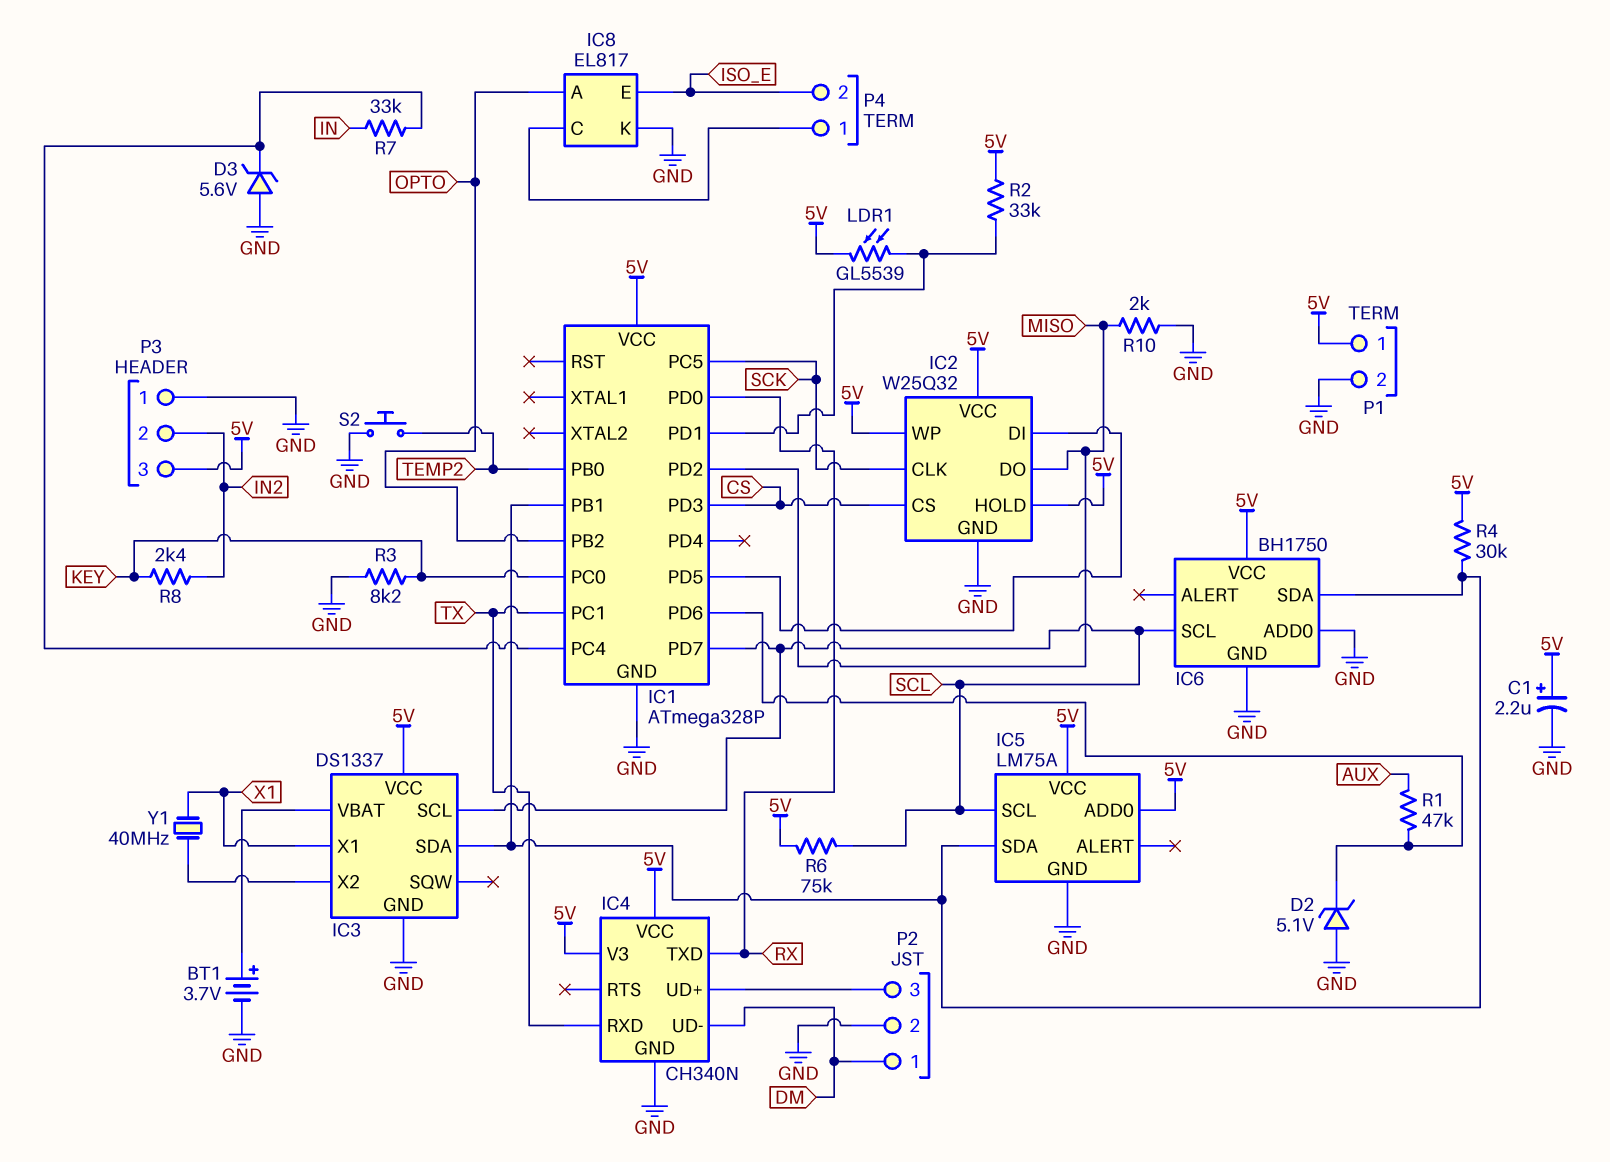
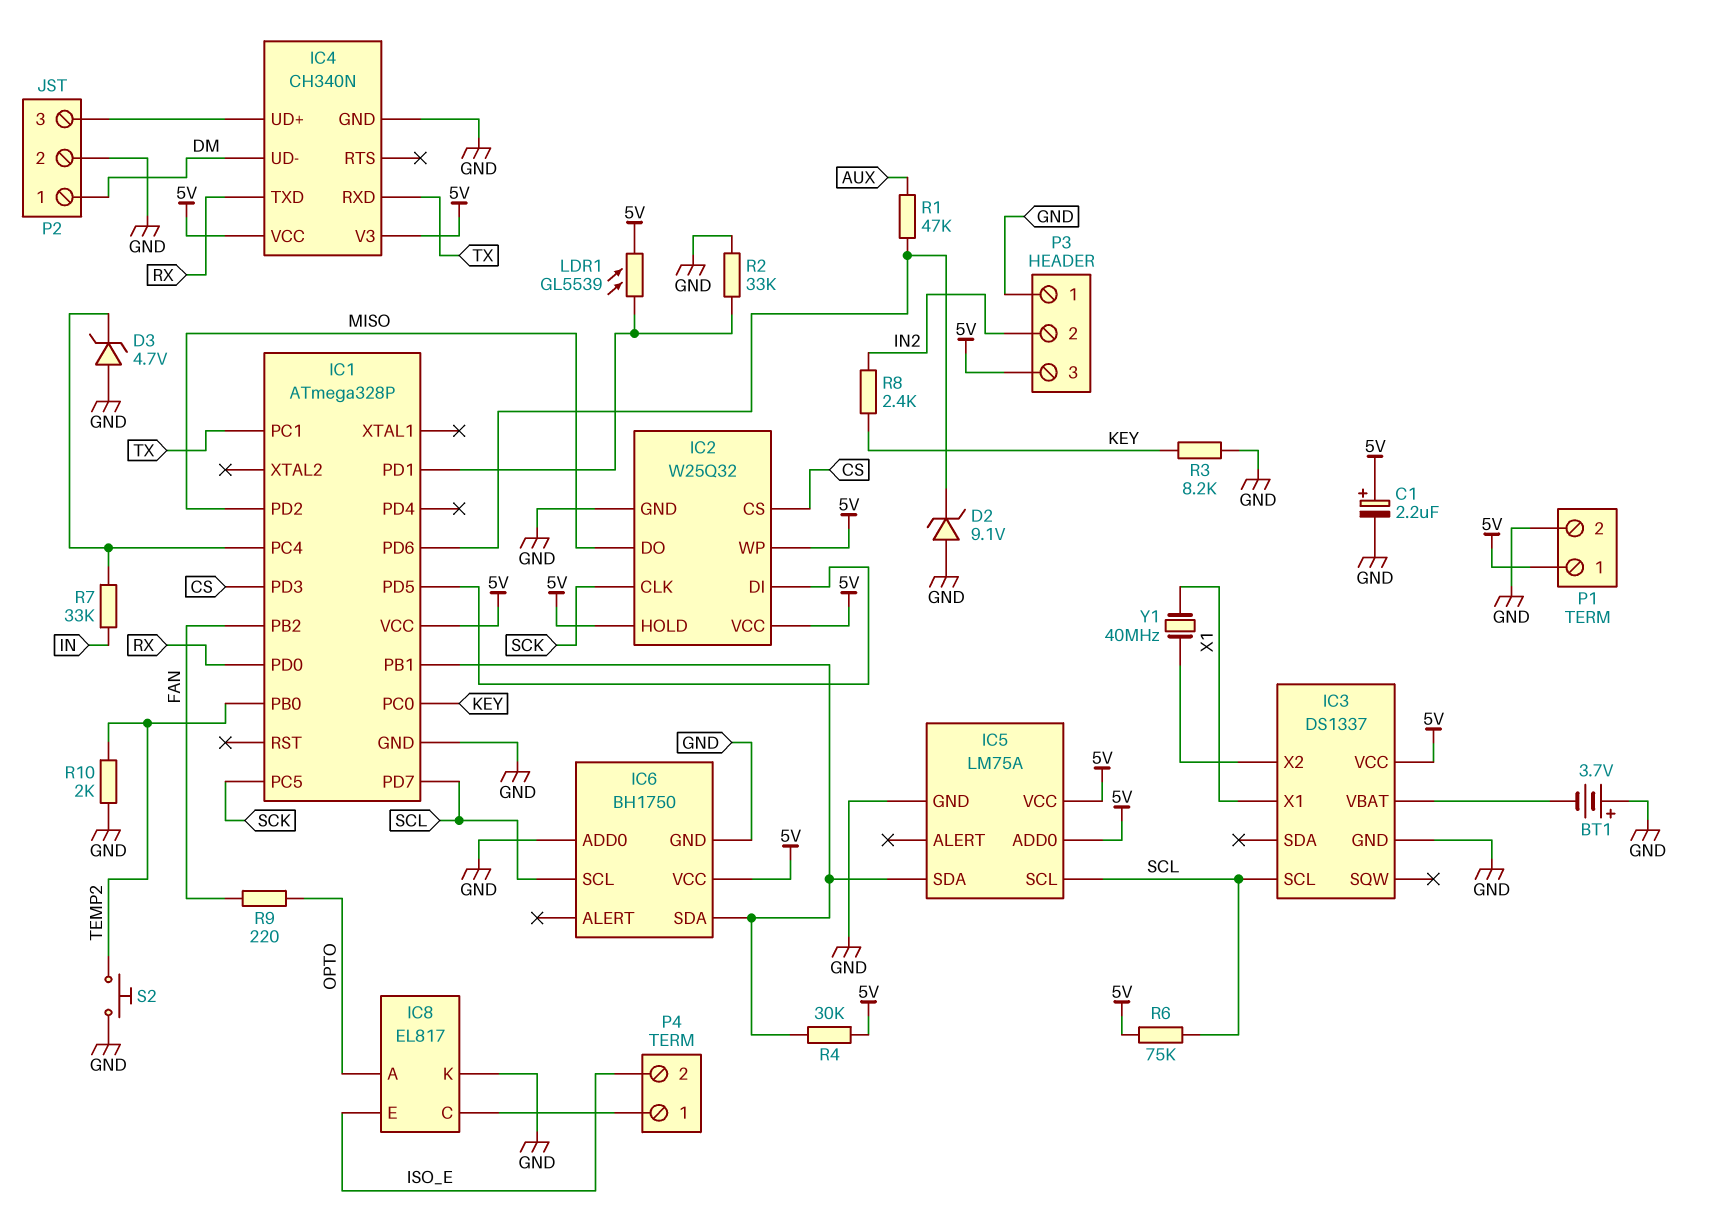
BT1: 3.7V (plus IC3/VBAT, minus GND) -> 3.7V (plus GND, minus IC3/VBAT)
D2: zener 5.1V (A GND, K IC1/PD6) -> zener 9.1V (A GND, K IC1/PD6)
D3: zener 5.6V (A GND, K IC1/PC4) -> zener 4.7V (A GND, K IC1/PC4)
IC1 pin PB2: OPTO -> FAN
IC3 pin SDA: IC1/PB1 -> none
R2: 33k (5V, IC1/PD1) -> 33k (GND, IC1/PD1)
R9: none -> 220 (FAN, OPTO)
R10: 2k (GND, MISO) -> 2k (GND, TEMP2)

